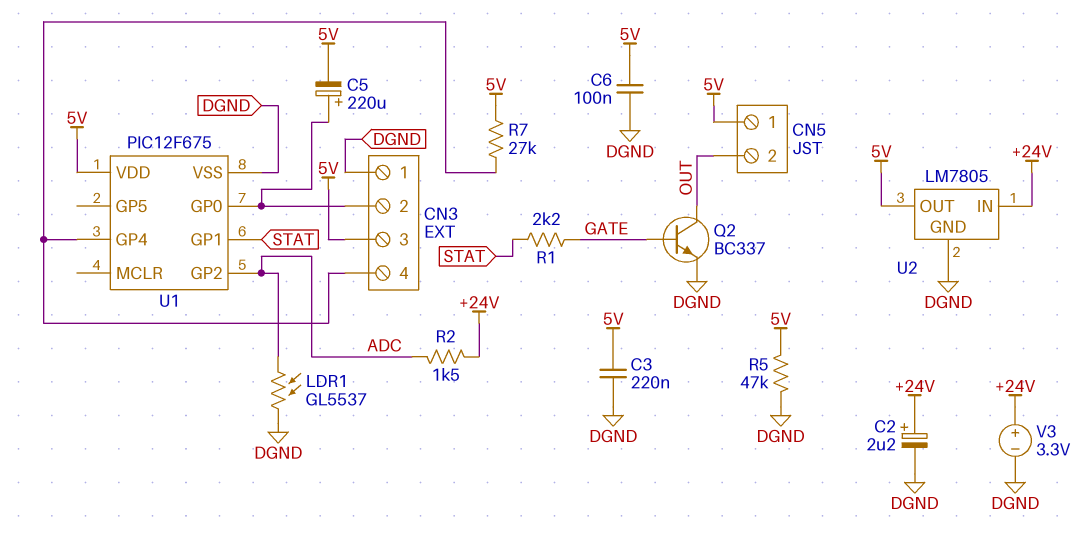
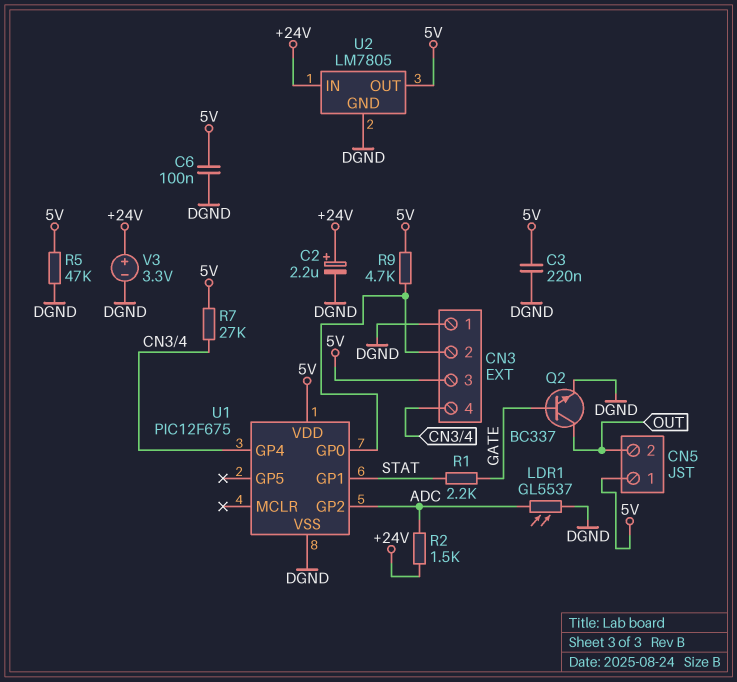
C5: 220uF (plus CN3/2, minus 5V) -> none
R9: none -> 4.7k (5V, CN3/2)

